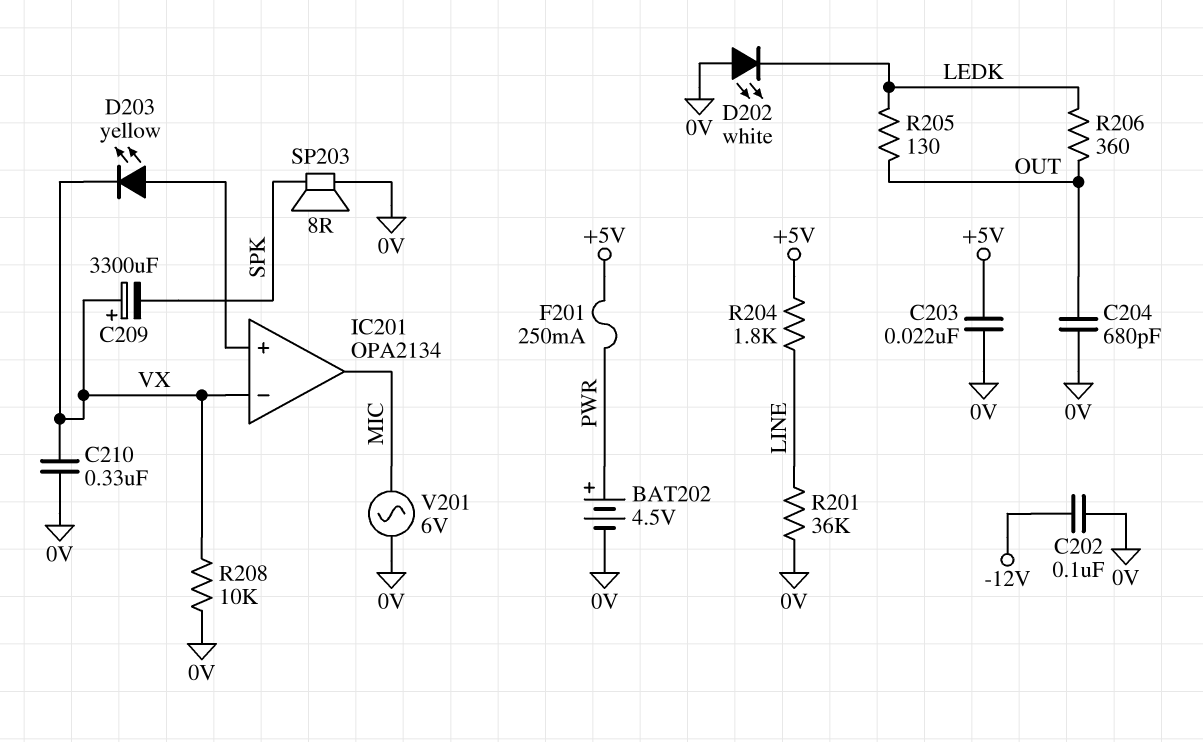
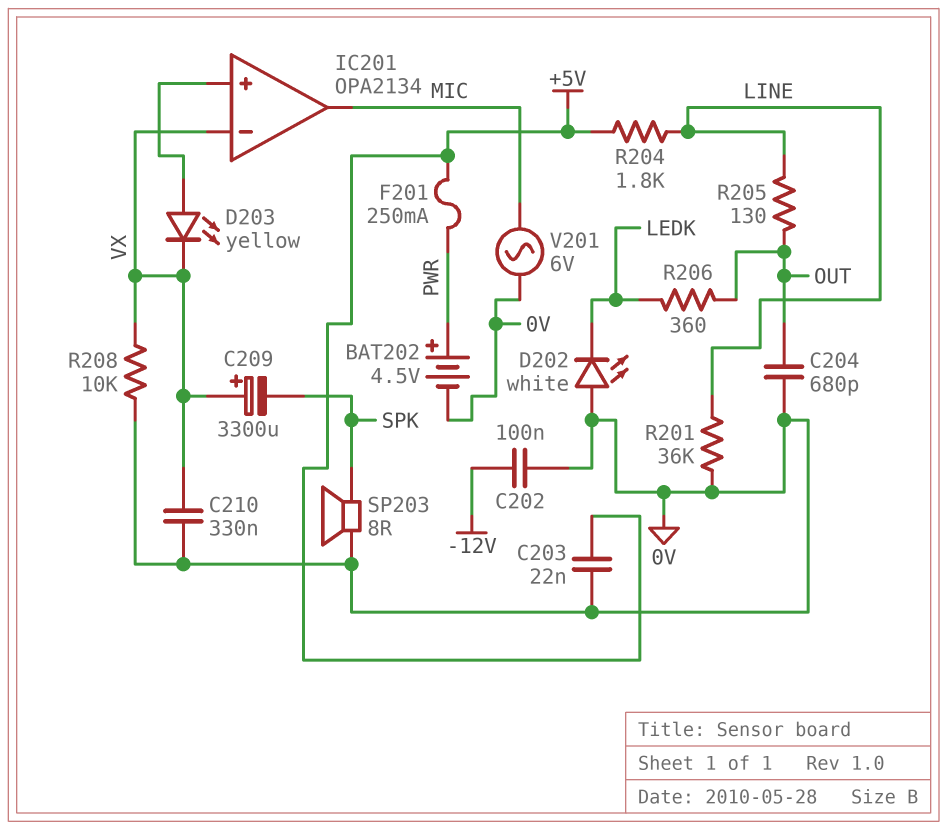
R205: 130 (LEDK, OUT) -> 130 (LINE, OUT)

